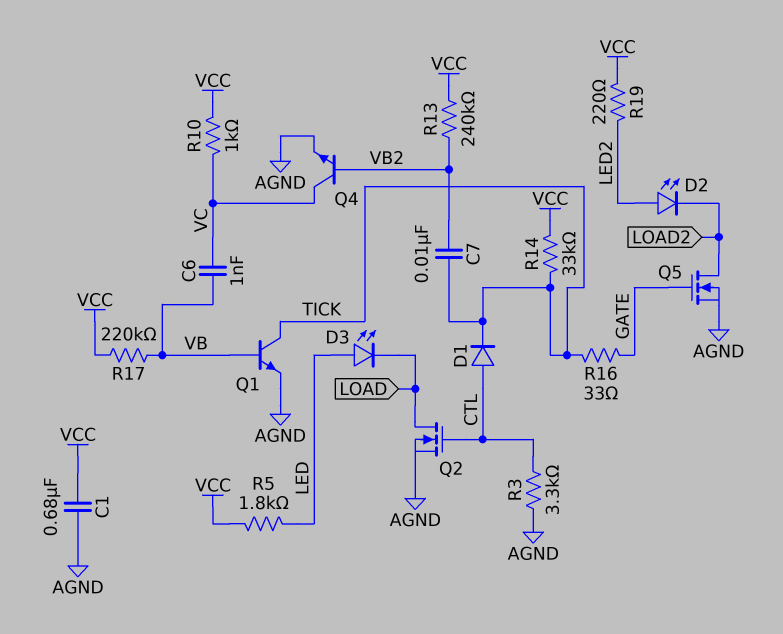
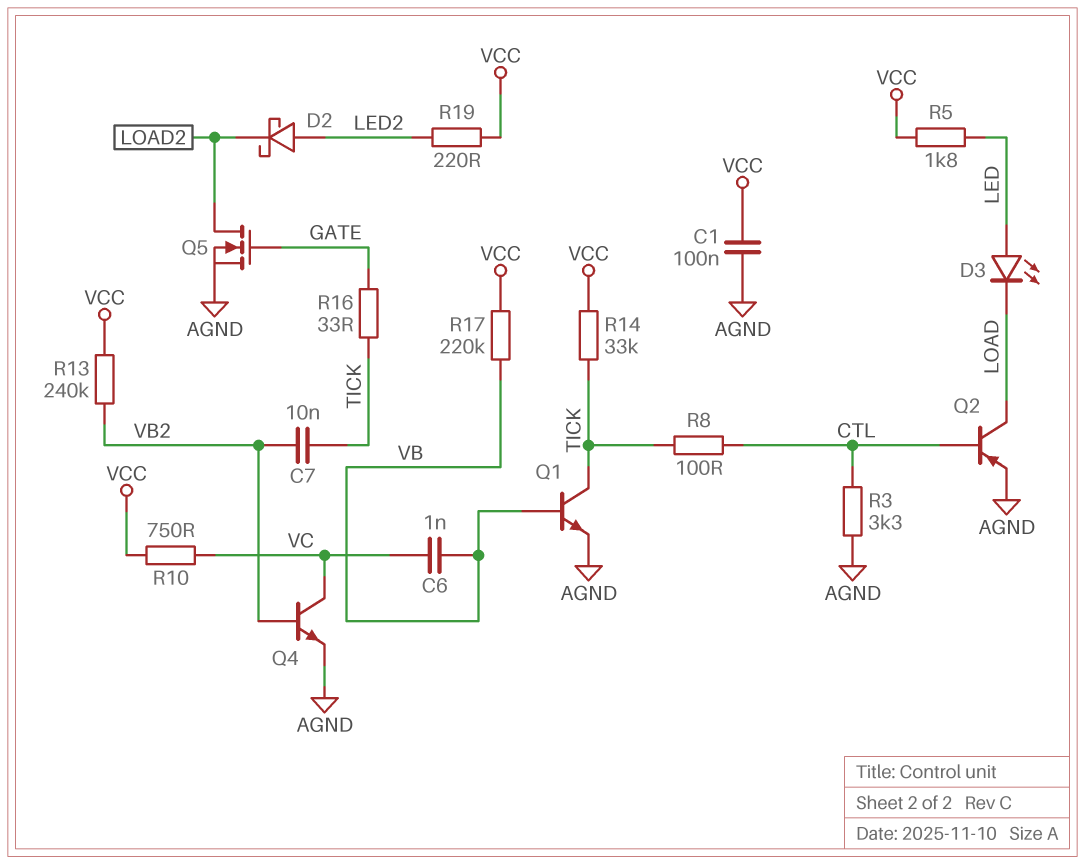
C1: 680nF (AGND, VCC) -> 100nF (AGND, VCC)
D1: diode (A CTL, K TICK) -> none
D2: LED (A LED2, K LOAD2) -> schottky (A LED2, K LOAD2)
Q2: NMOS (G CTL, D LOAD, S AGND) -> PNP (B CTL, C LOAD, E AGND)
R8: none -> 100 (CTL, TICK)
R10: 1k (VC, VCC) -> 750 (VC, VCC)

